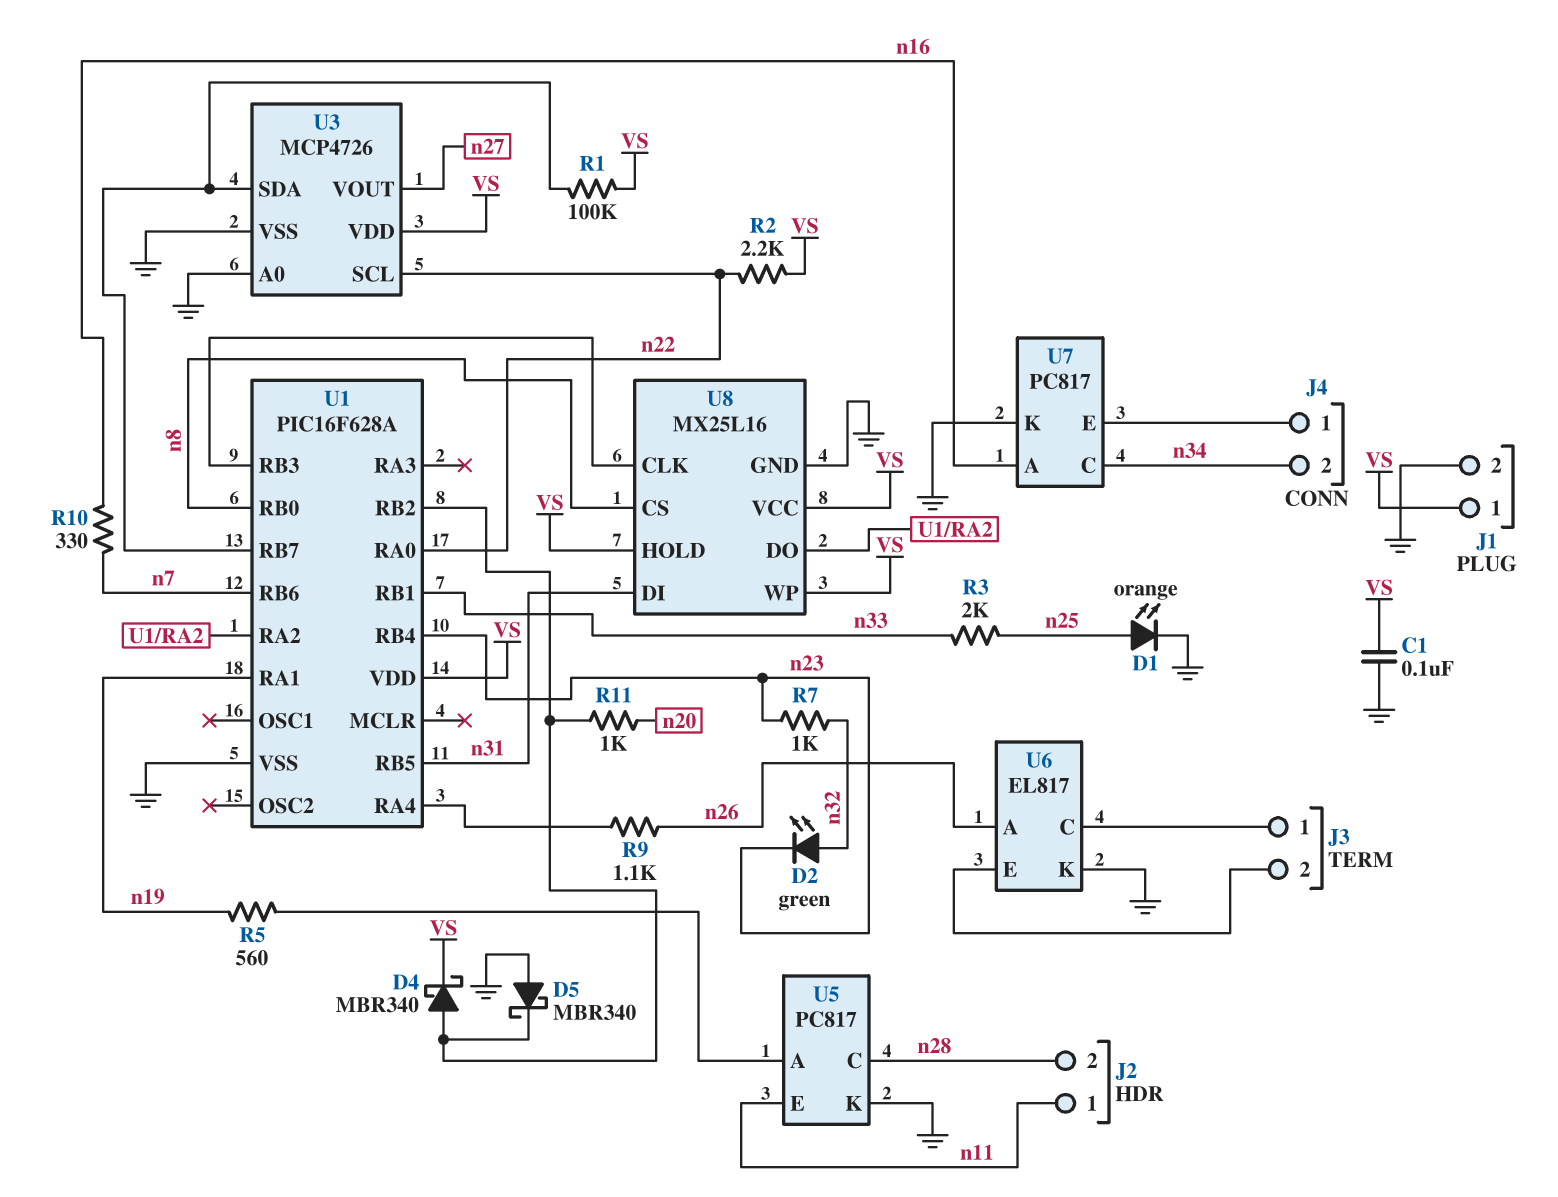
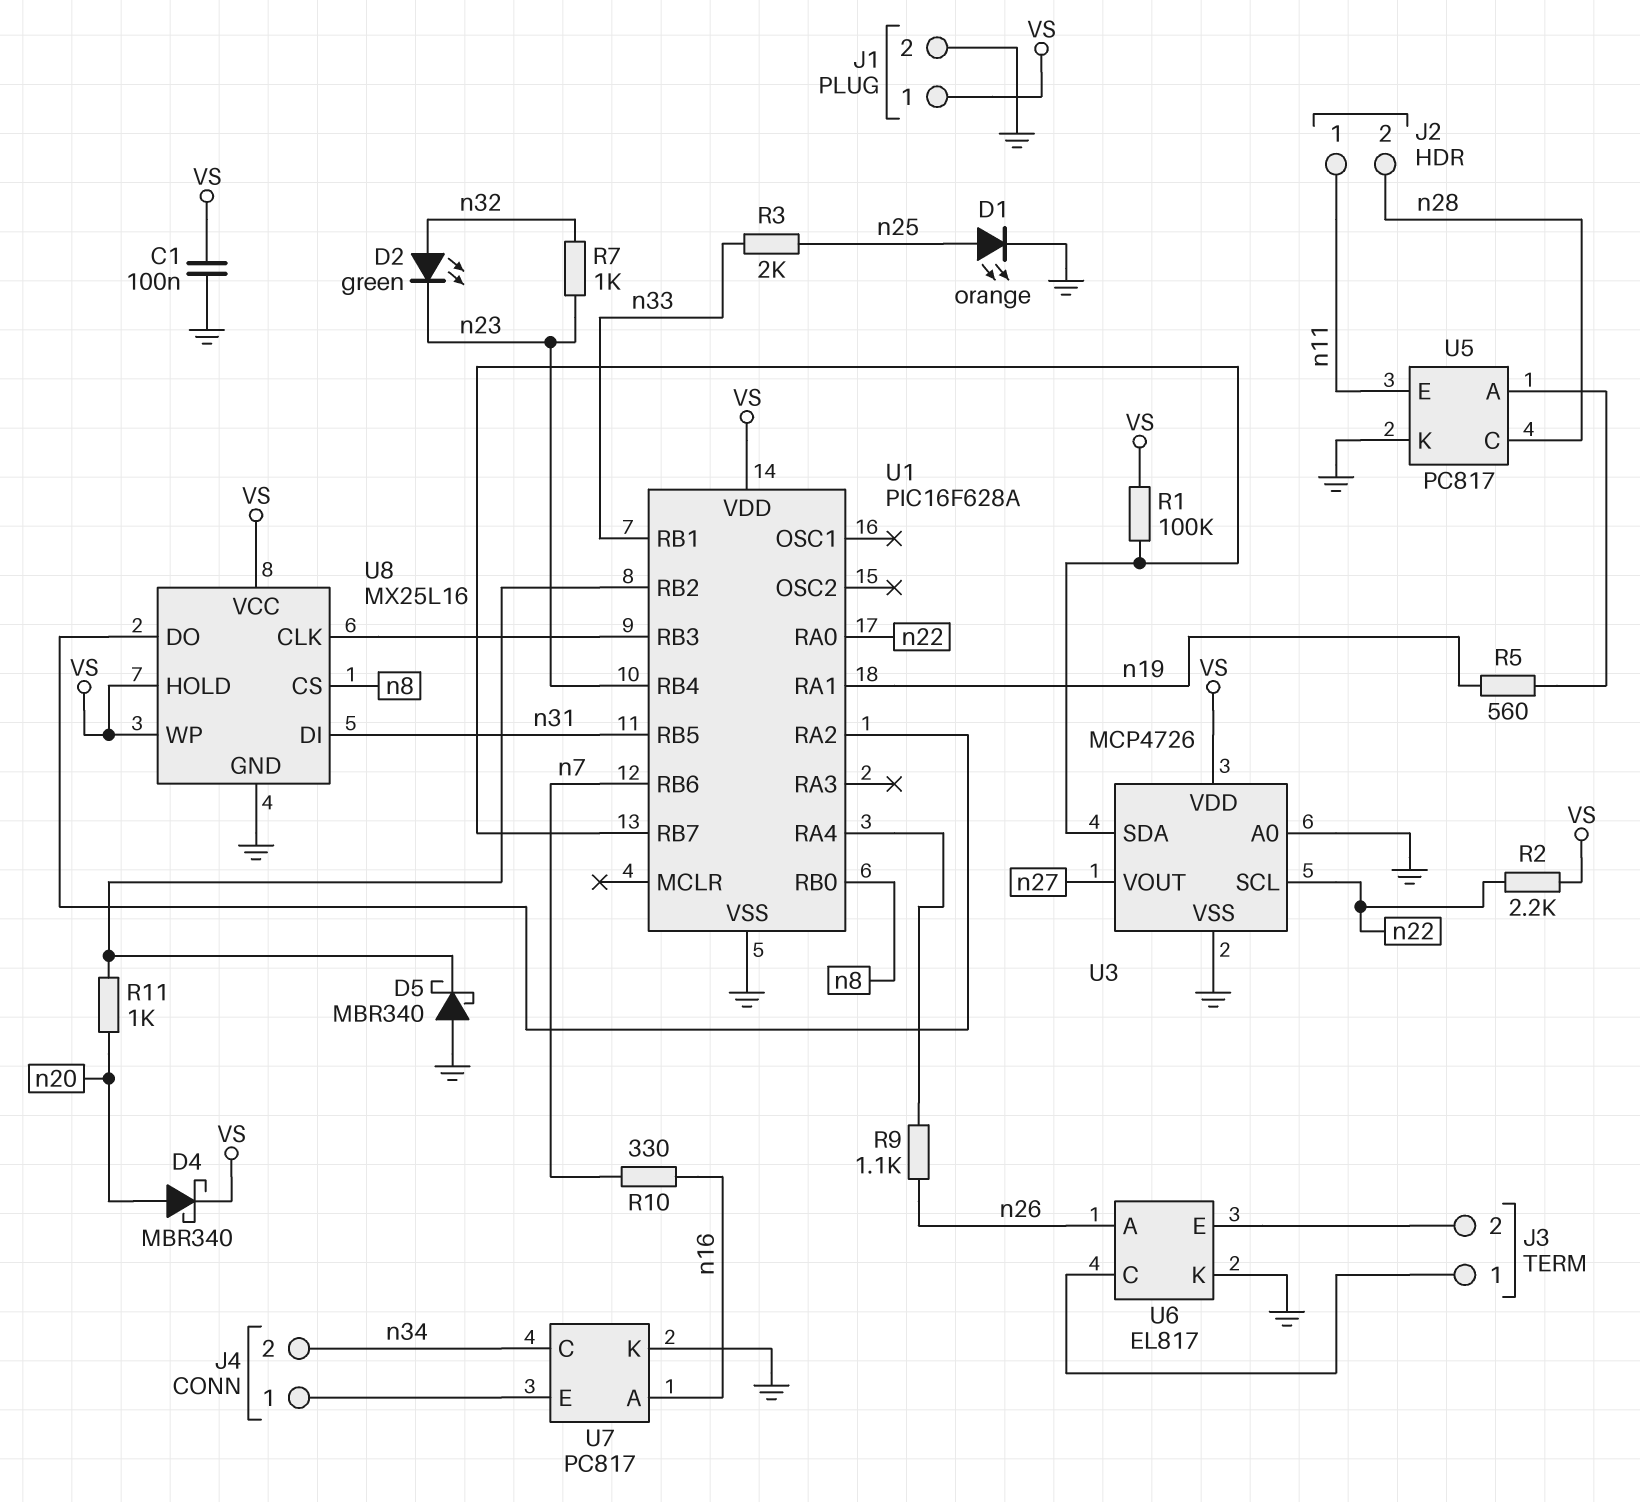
D4: schottky MBR340 (A U1/RB2, K VS) -> schottky MBR340 (A n20, K VS)

